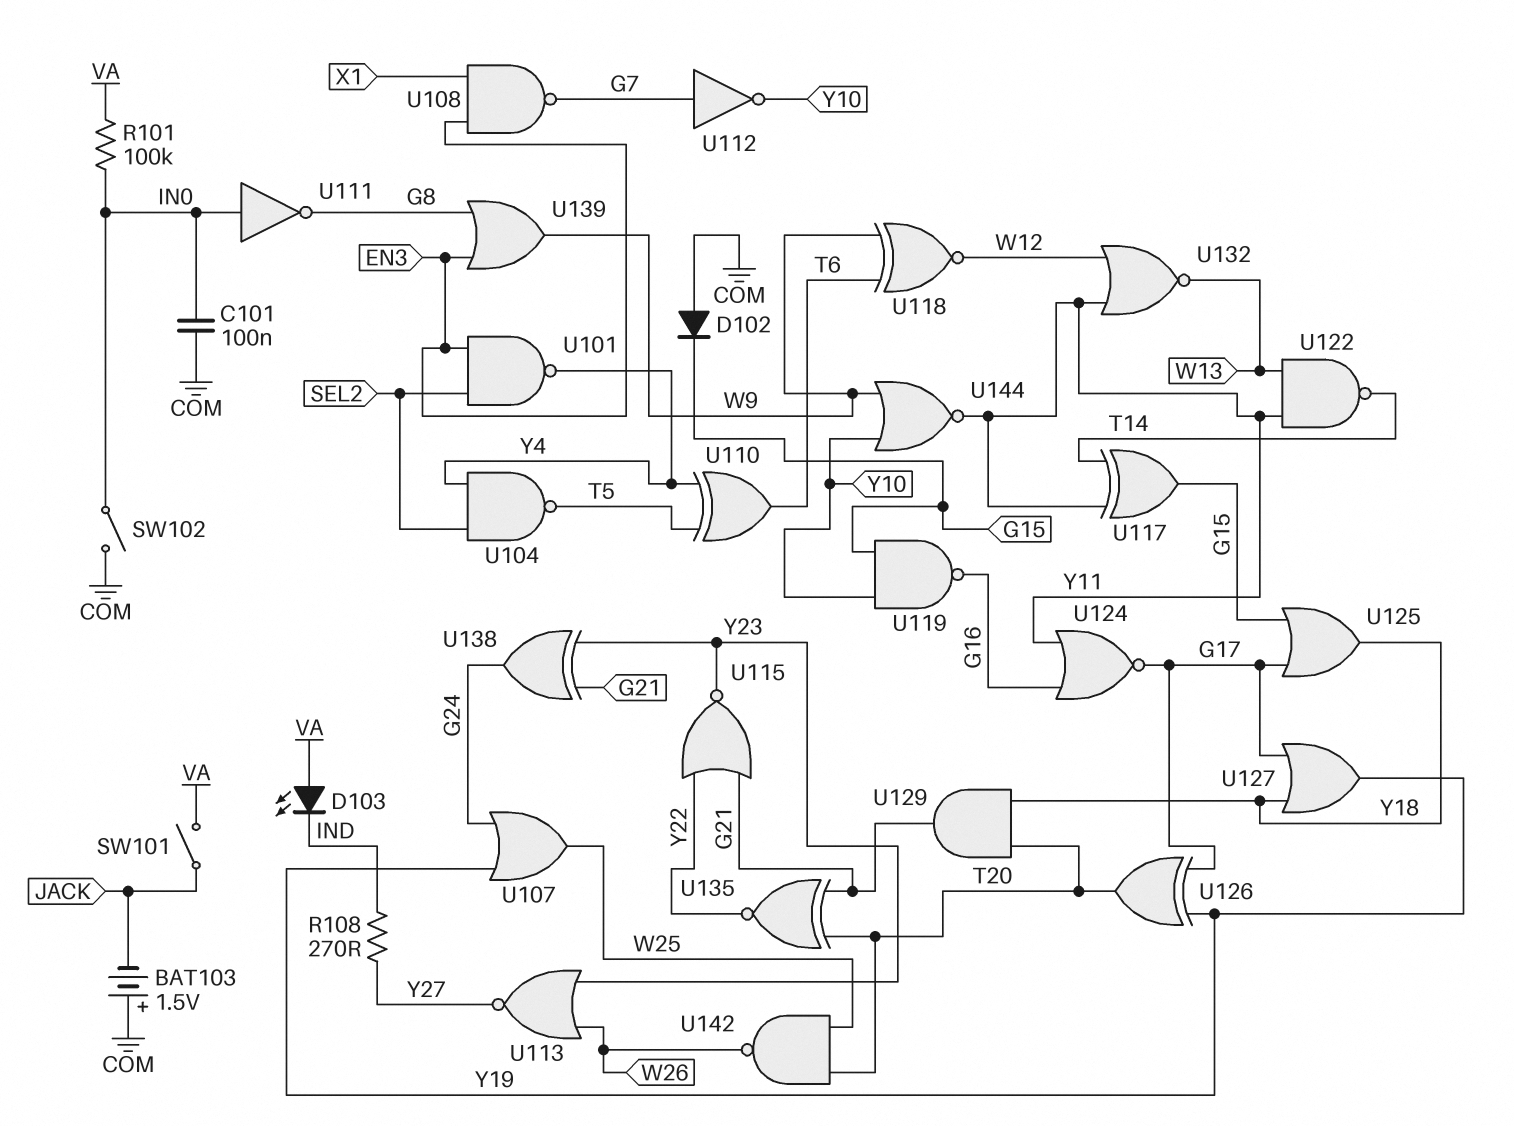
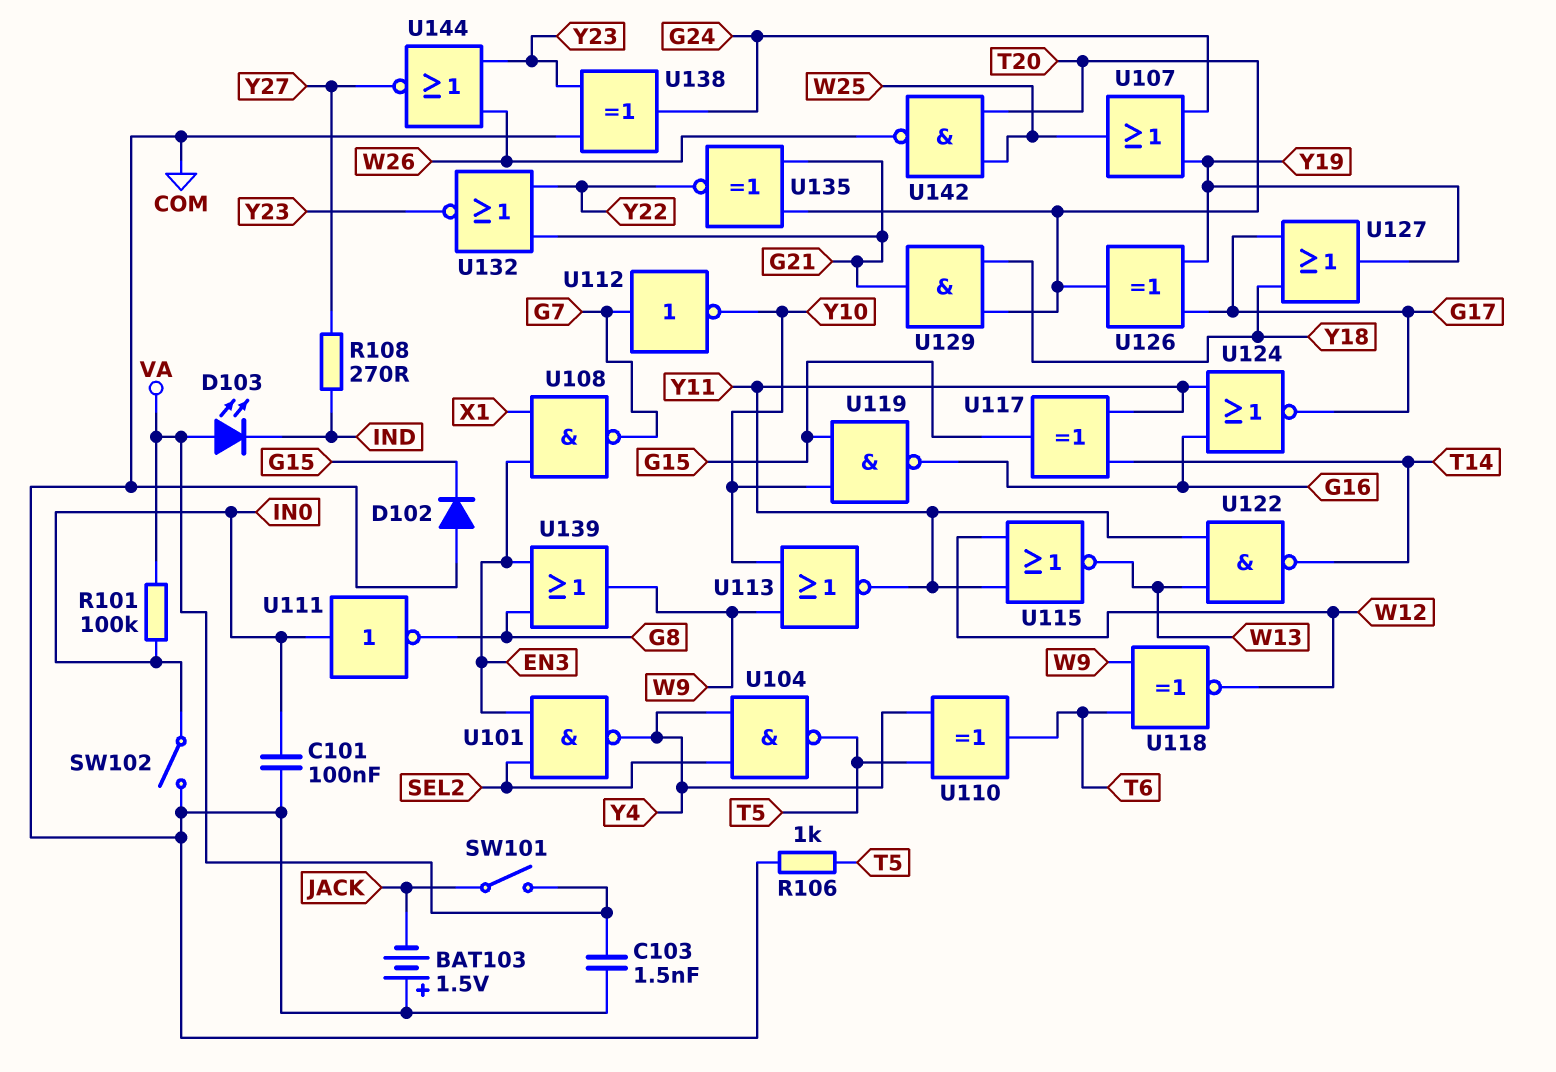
C103: none -> 1.5nF (COM, VA)
R106: none -> 1k (COM, T5)
U113: NOR (in W26, in Y23, out Y27) -> NOR (in W9, in Y10, out Y11)
U115: NOR (in G21, in Y22, out Y23) -> NOR (in W12, in Y11, out W13)
U125: OR (in G15, in G17, out Y18) -> none
U132: NOR (in W12, in Y11, out W13) -> NOR (in G21, in Y22, out Y23)
U138: XOR (in G21, in Y23, out G24) -> XOR (in COM, in Y23, out G24)
U144: NOR (in W9, in Y10, out Y11) -> NOR (in W26, in Y23, out Y27)

